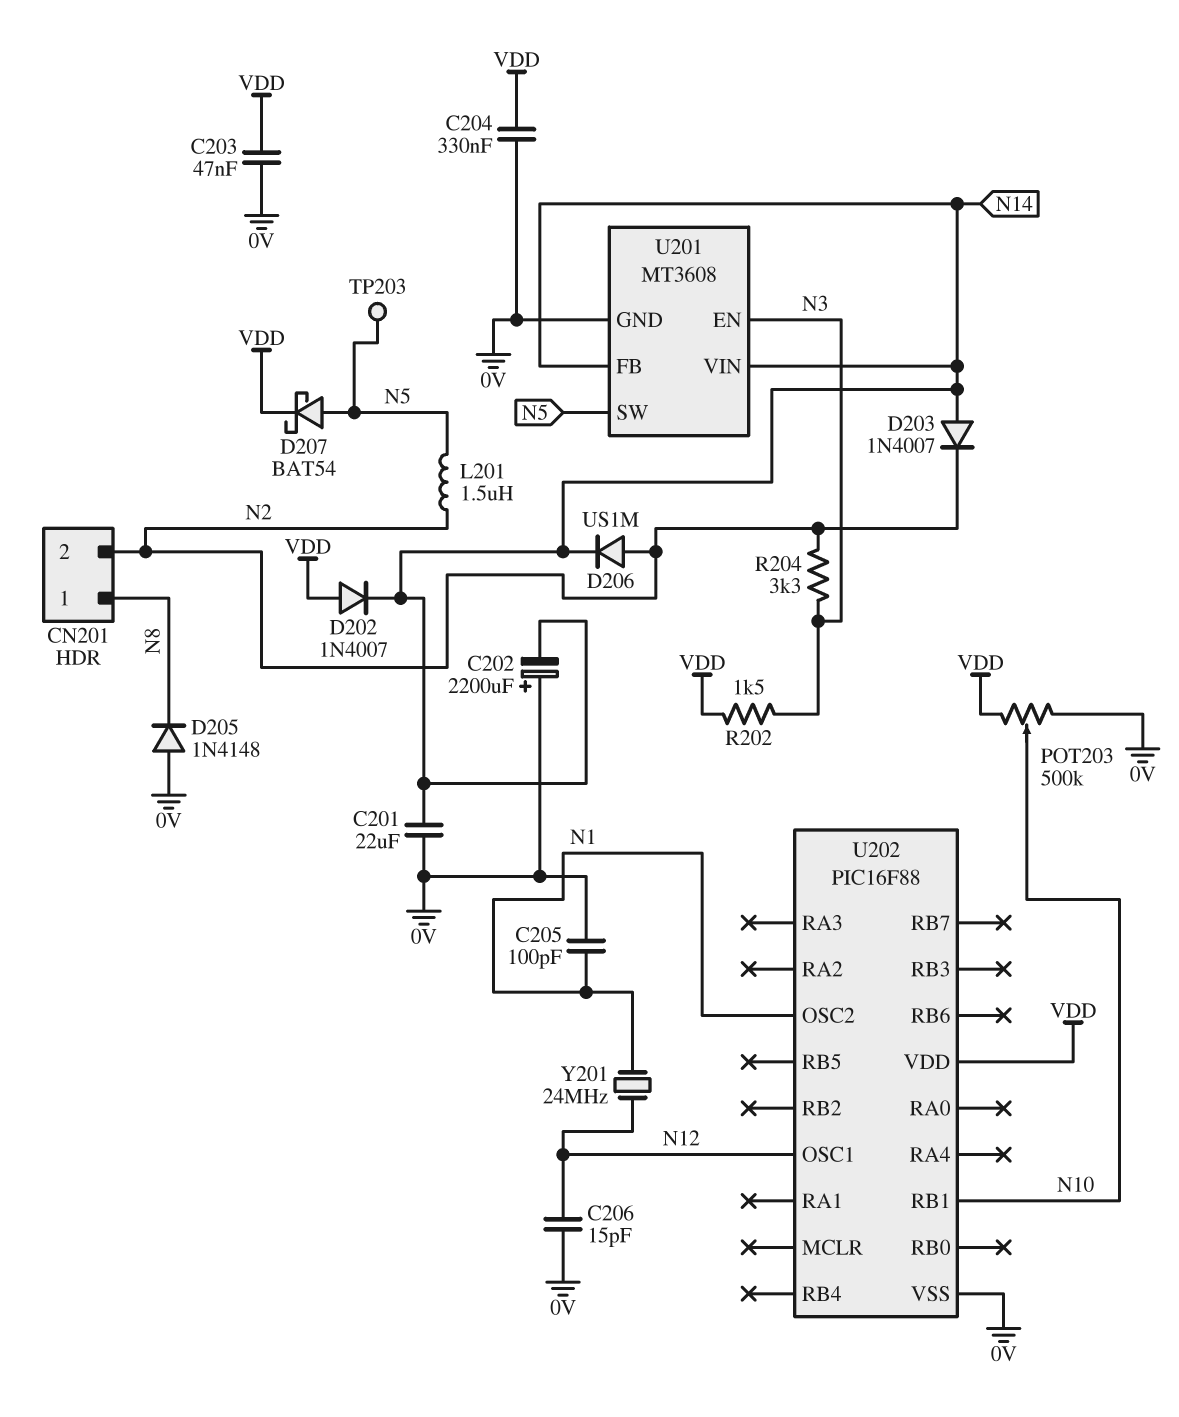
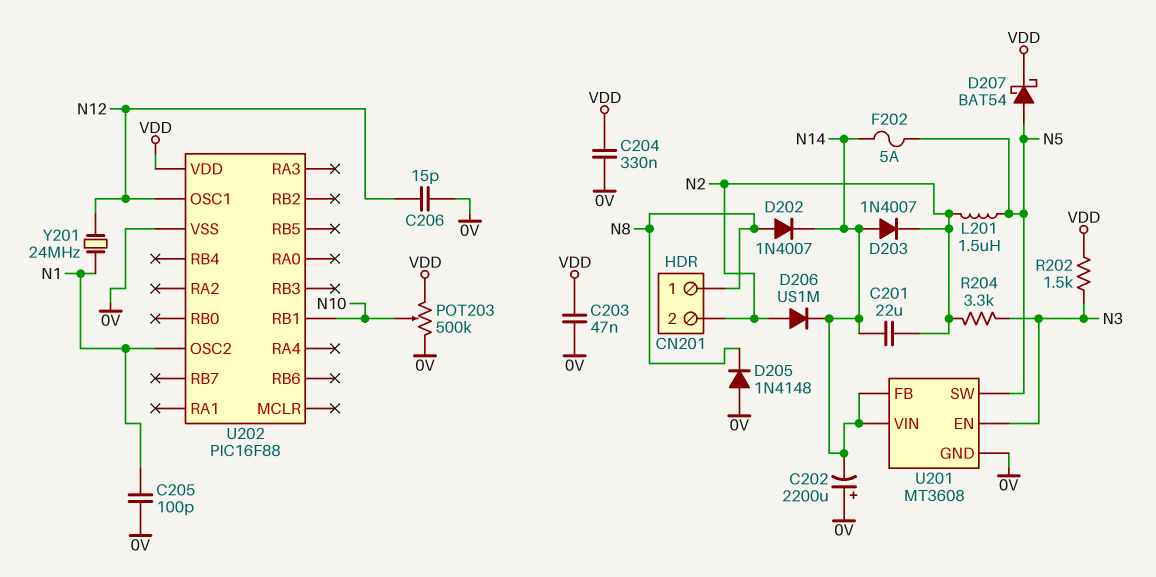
C201: 22uF (0V, N14) -> 22uF (N2, N14)
D202: diode 1N4007 (A VDD, K N14) -> diode 1N4007 (A N8, K N14)
F202: none -> 5A (N5, N14)
TP203: test point (N5) -> none

